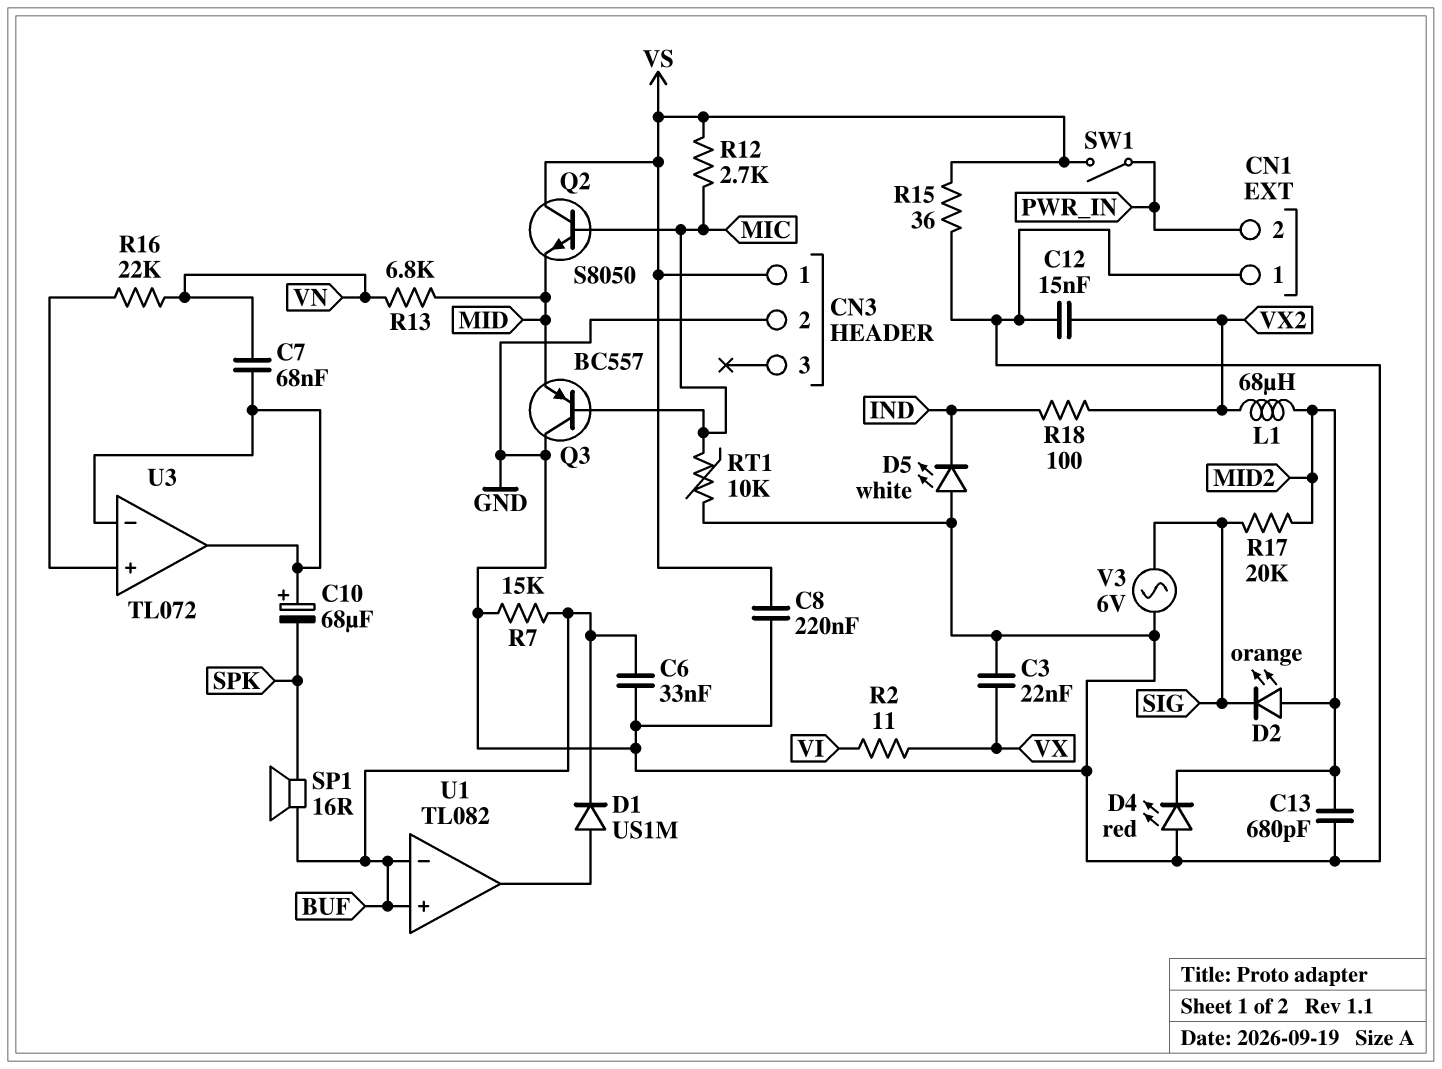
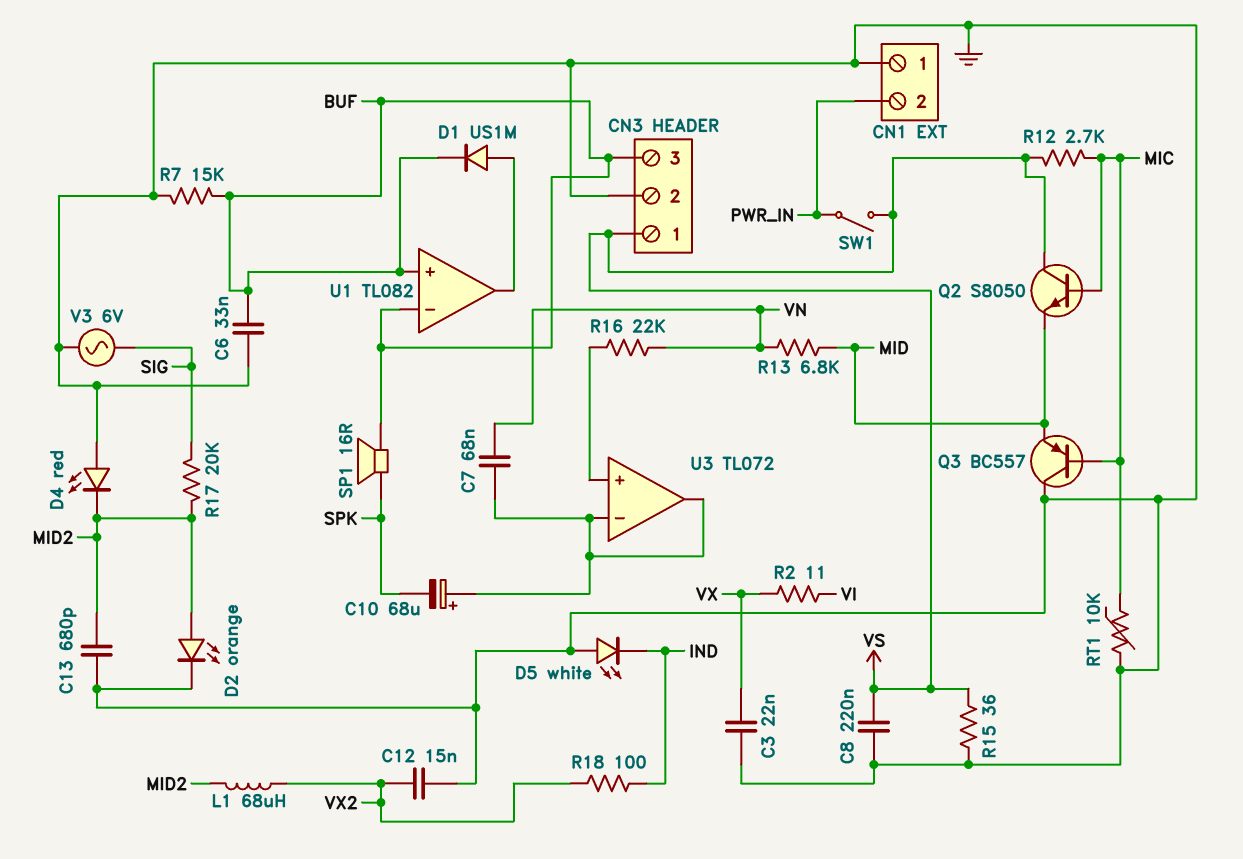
CN3 pin 3: none -> BUF
D2: LED orange (A MID2, K SIG) -> LED orange (A MID2, K GND)

